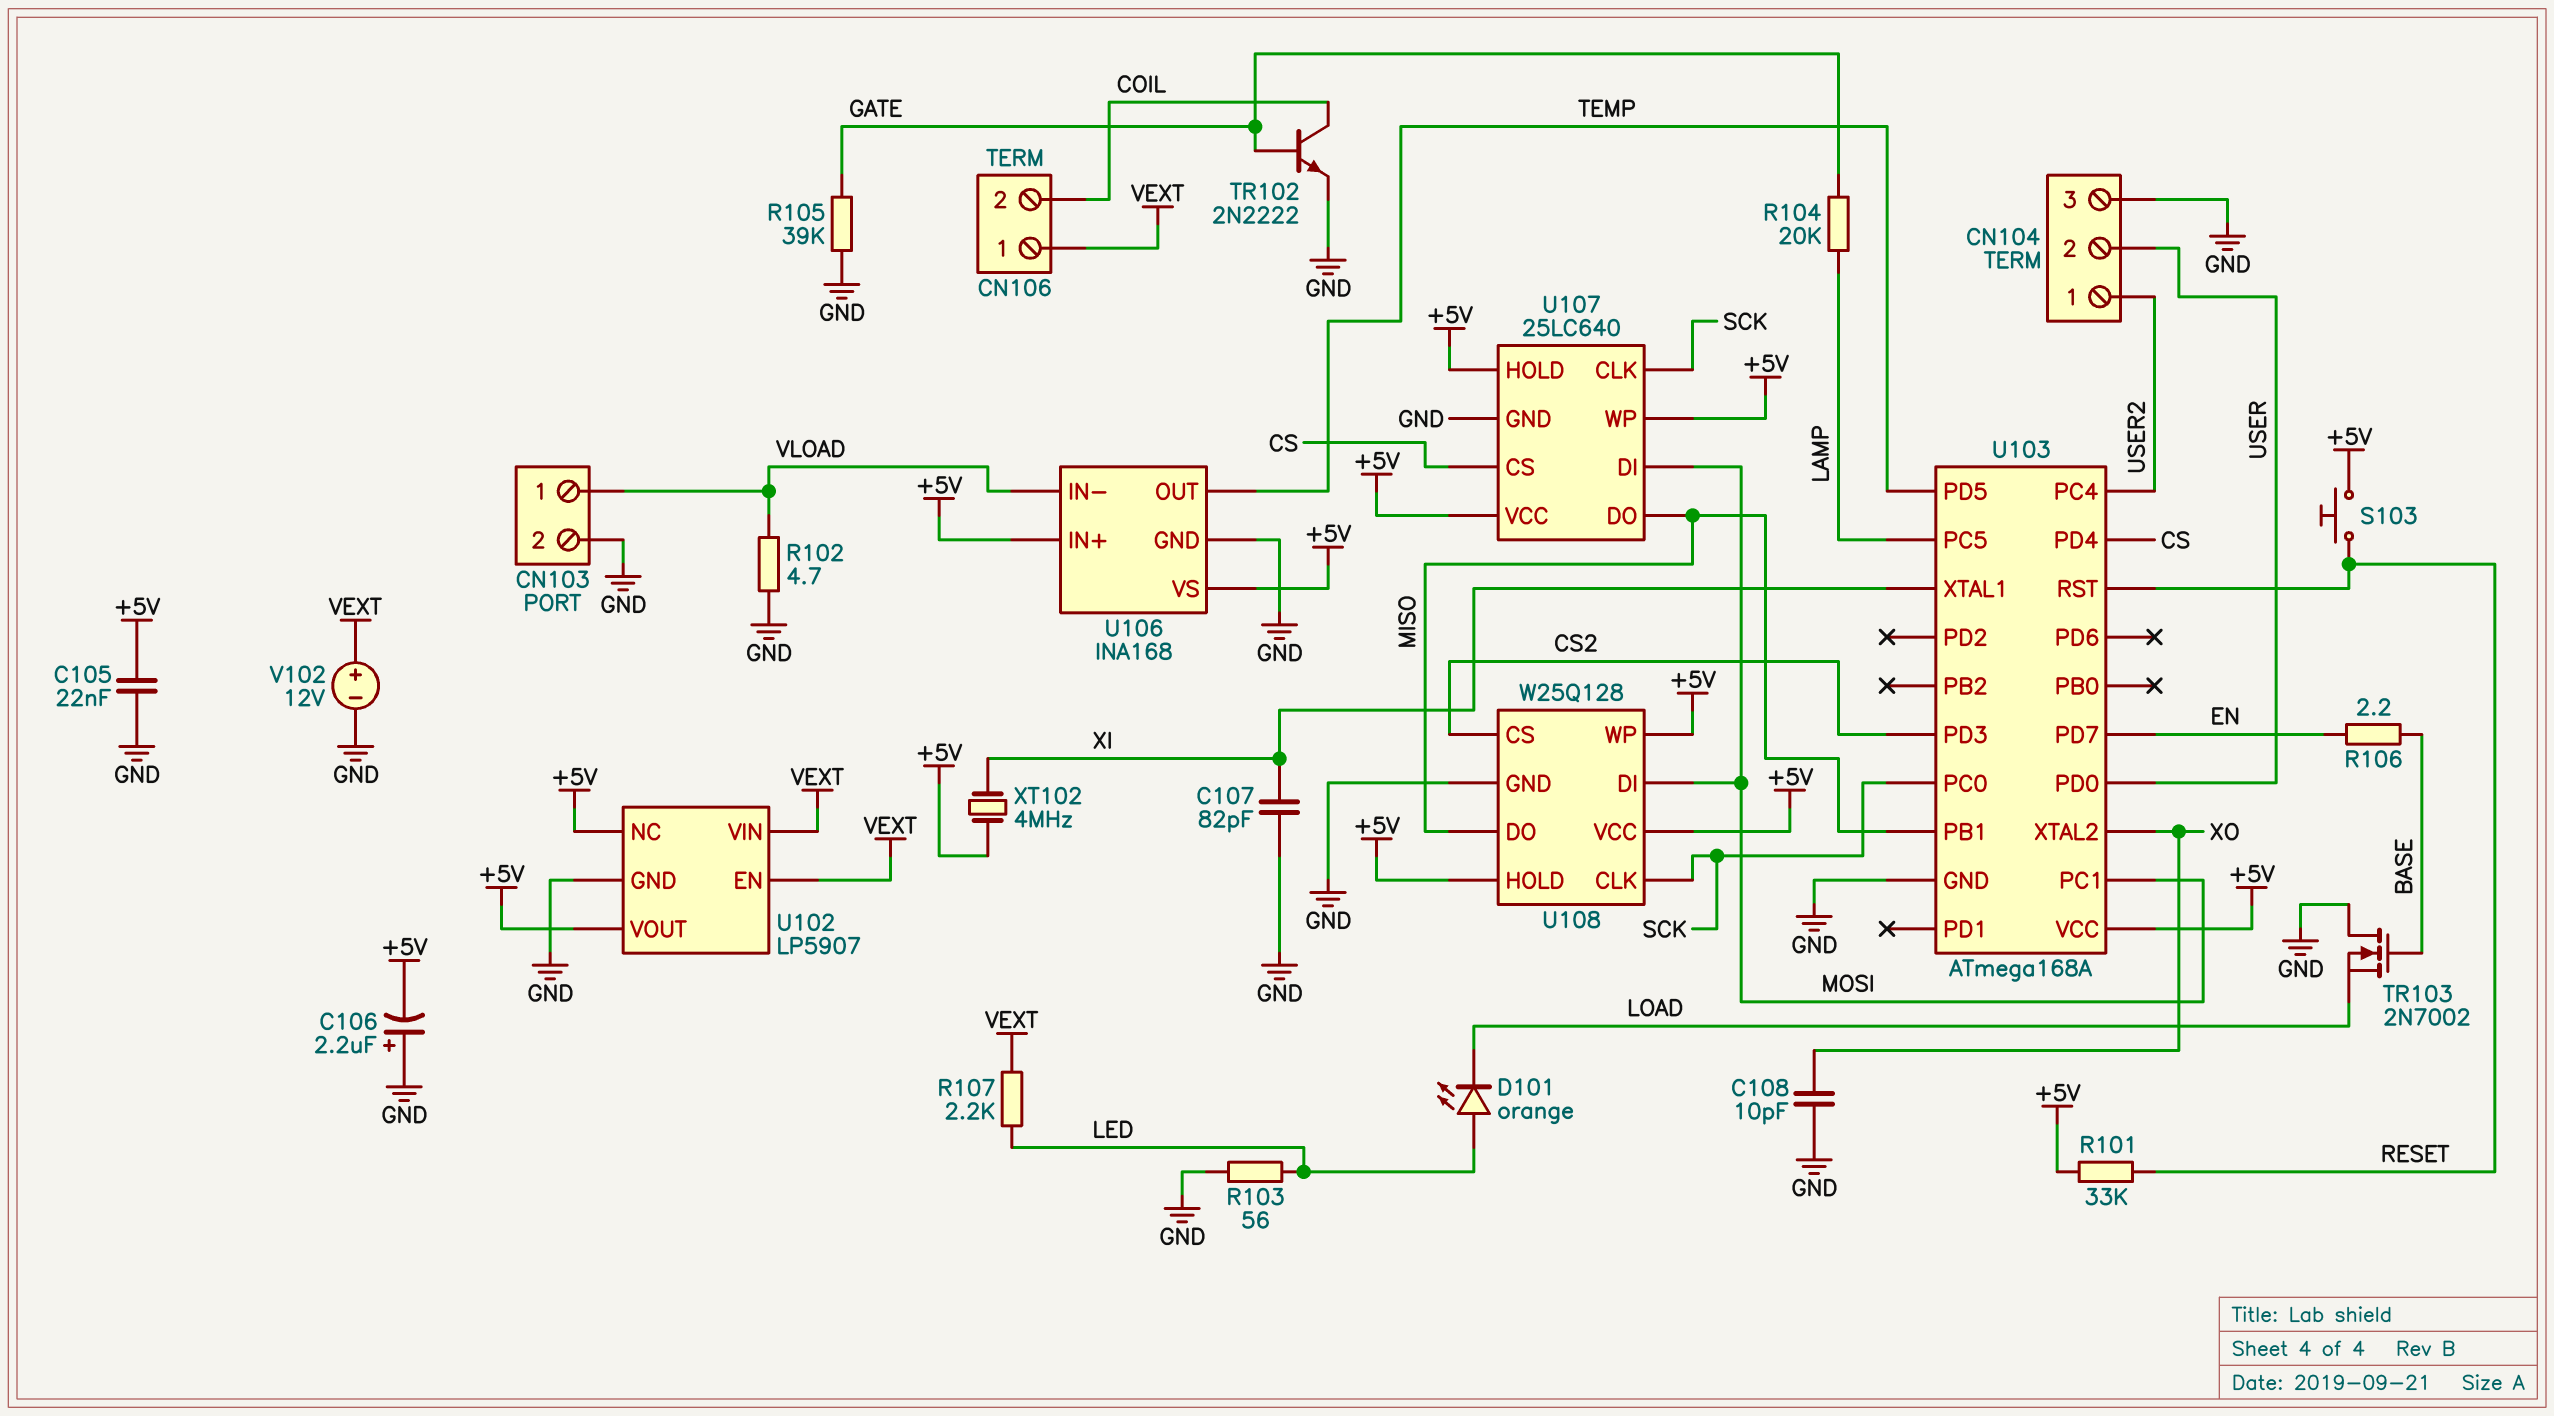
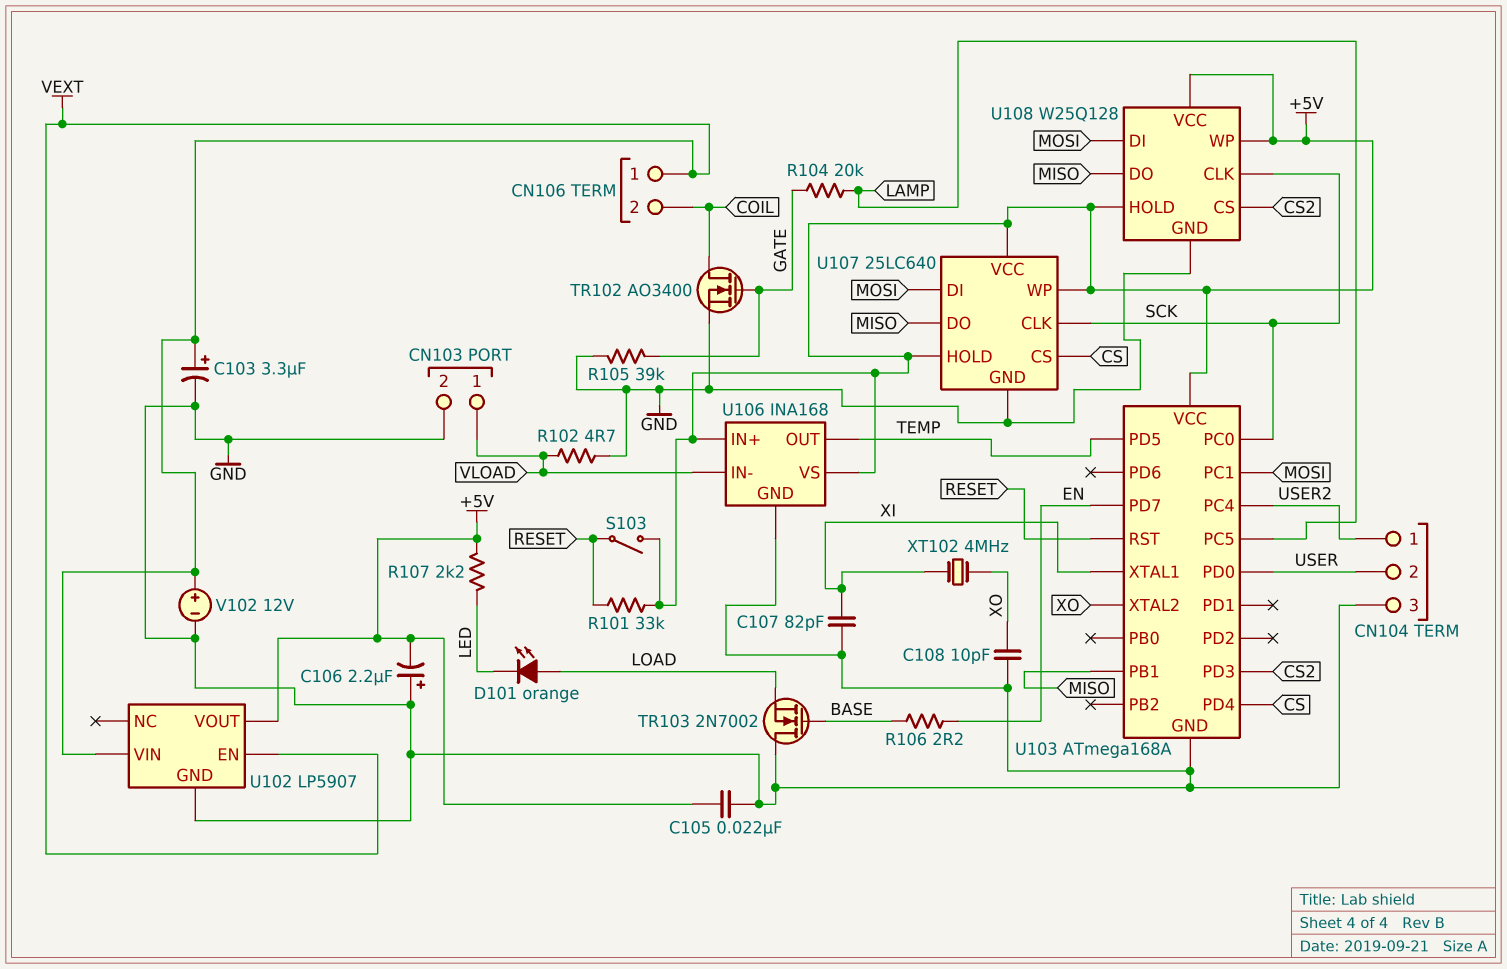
C103: none -> 3.3uF (plus VEXT, minus GND)
D101: LED orange (A LED, K LOAD) -> LED orange (A LOAD, K LED)
R103: 56 (GND, LED) -> none
R107: 2.2k (LED, VEXT) -> 2.2k (+5V, LED)
S103: button (+5V, RESET) -> switch (+5V, RESET)
TR102: NPN 2N2222 (B GATE, C COIL, E GND) -> NMOS AO3400 (G GATE, D COIL, S GND)
U102 pin NC: +5V -> none
XT102: 4MHz (+5V, XI) -> 4MHz (XI, XO)

